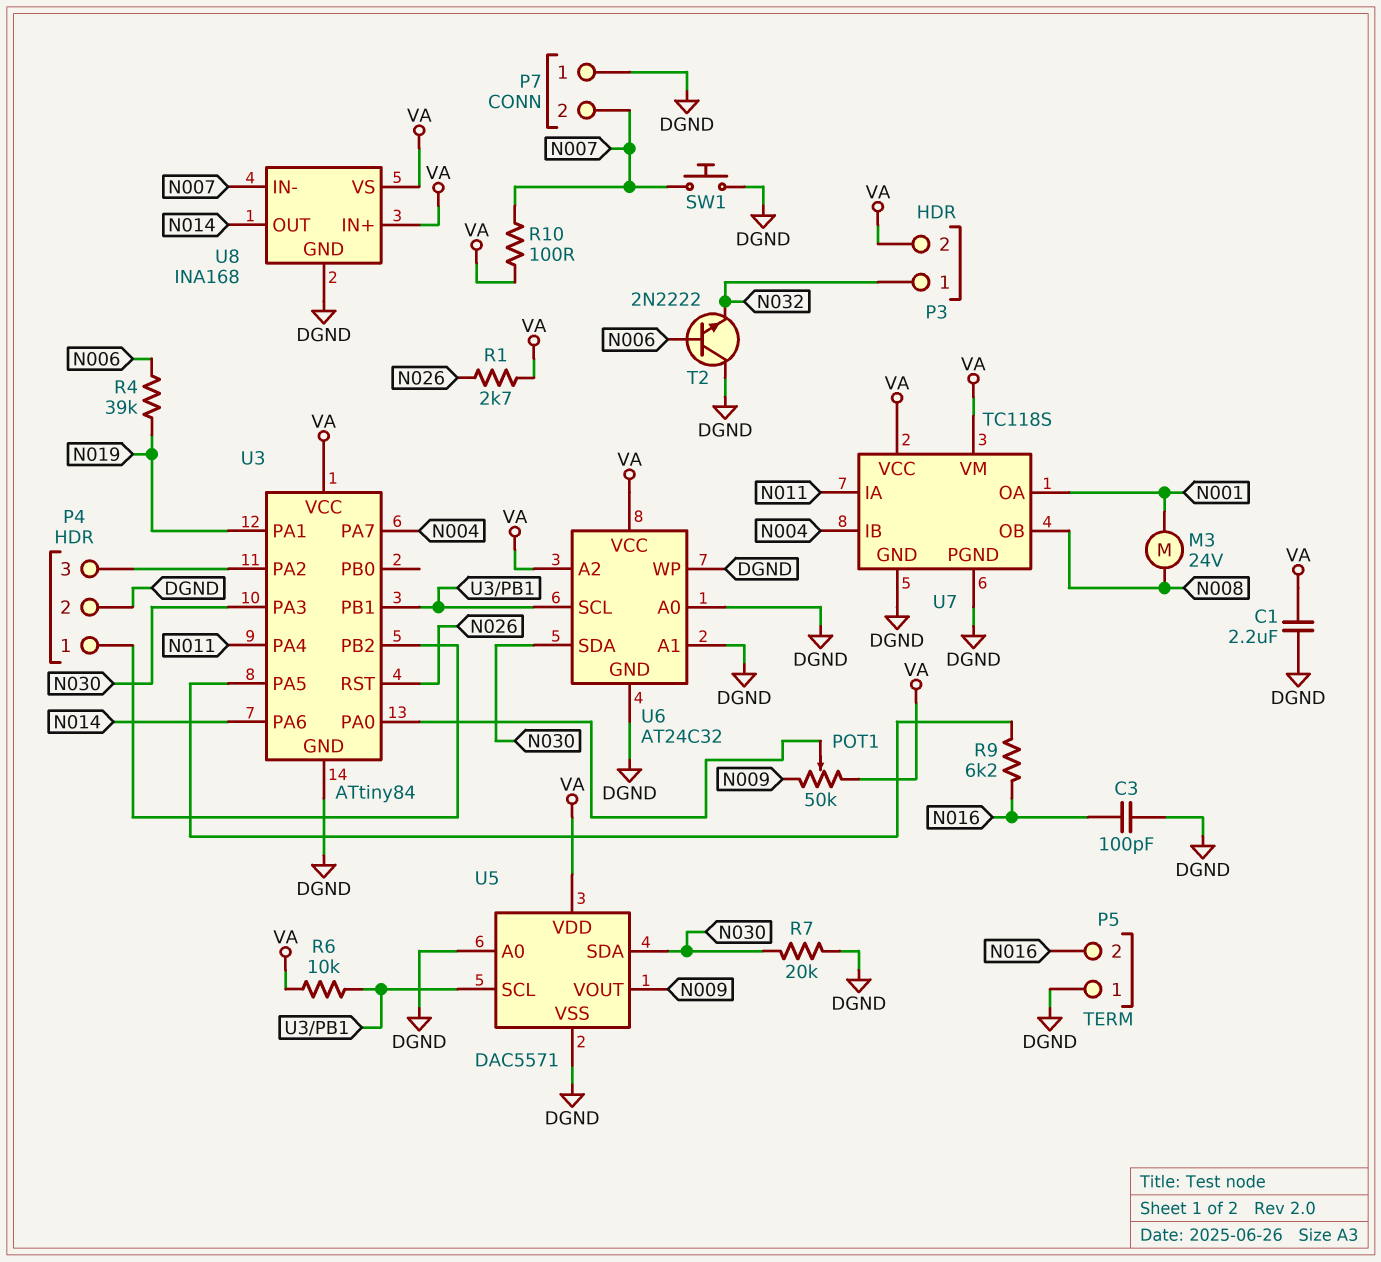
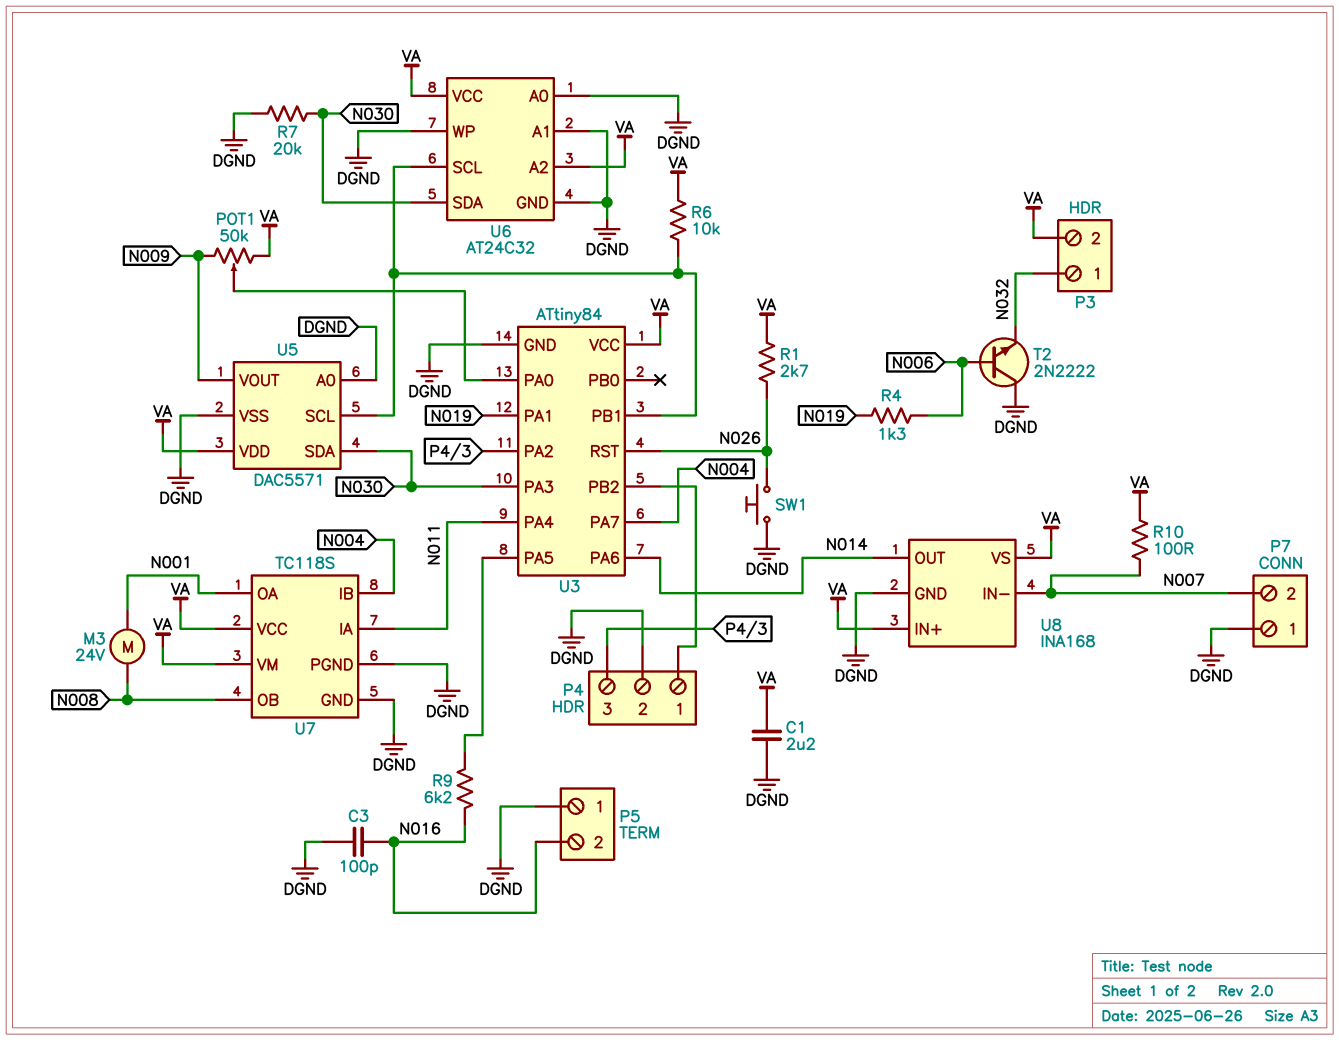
R4: 39k (N006, N019) -> 1.3k (N006, N019)
SW1: button (DGND, N007) -> button (DGND, N026)

